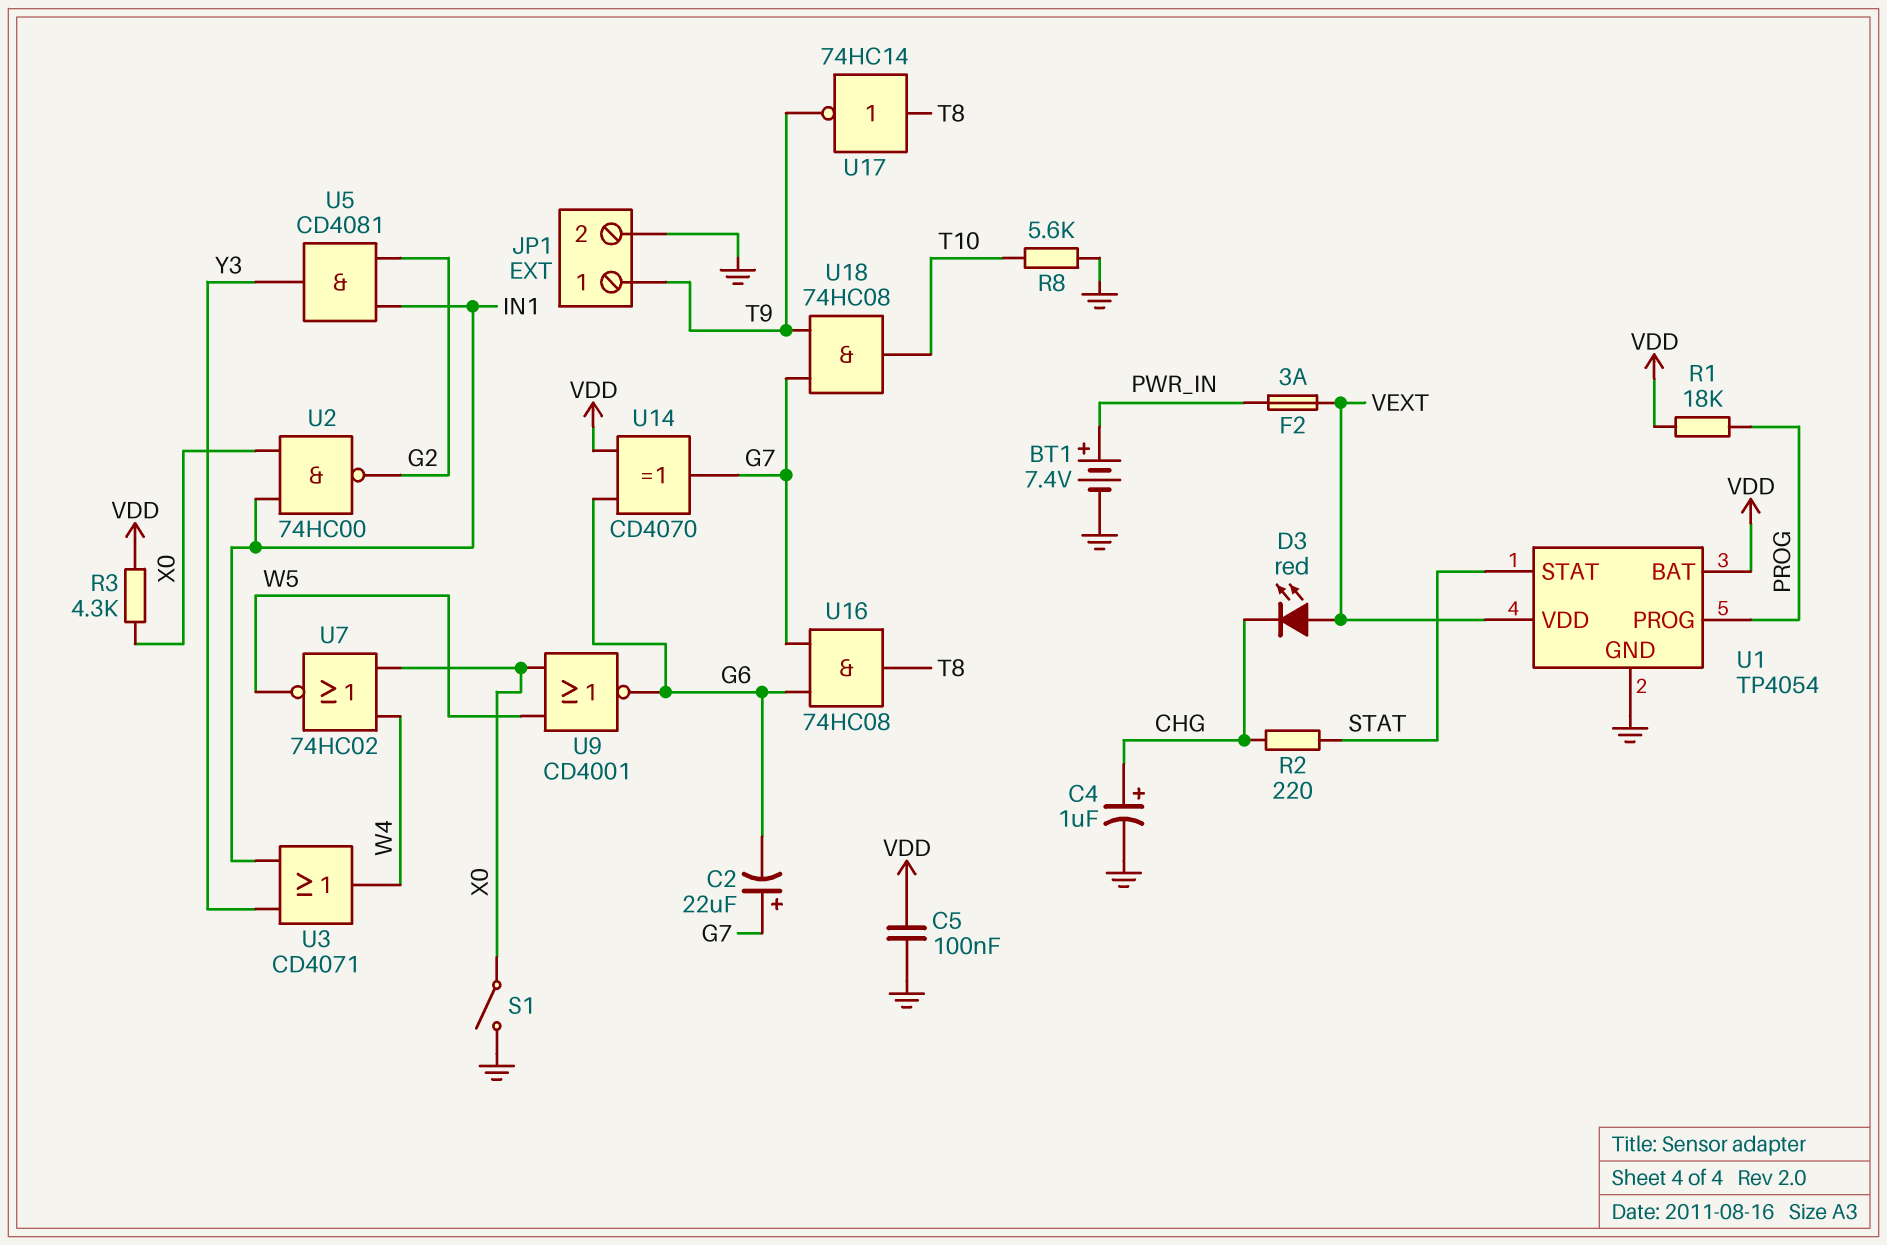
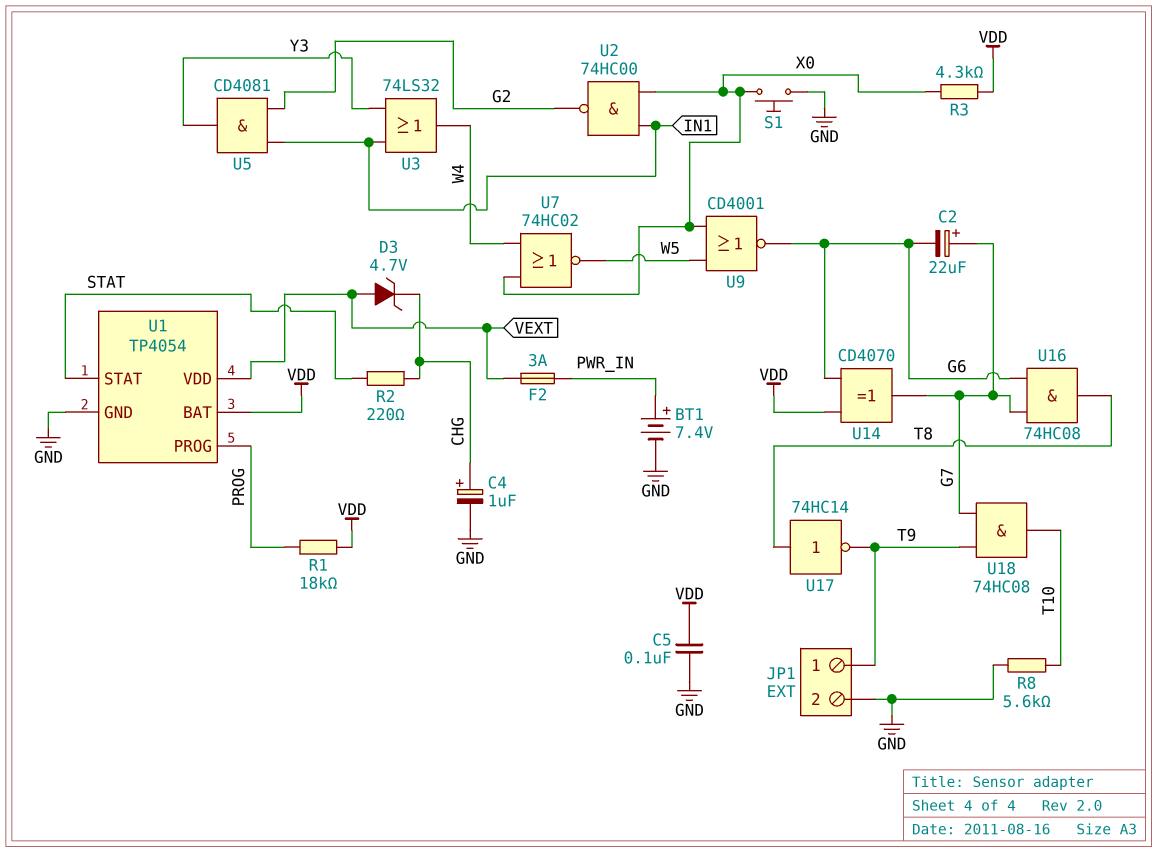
D3: LED red (A VEXT, K CHG) -> zener 4.7V (A VEXT, K CHG)
S1: switch (GND, X0) -> button (GND, X0)
U3: OR CD4071 (in IN1, in Y3, out W4) -> OR 74LS32 (in IN1, in Y3, out W4)

